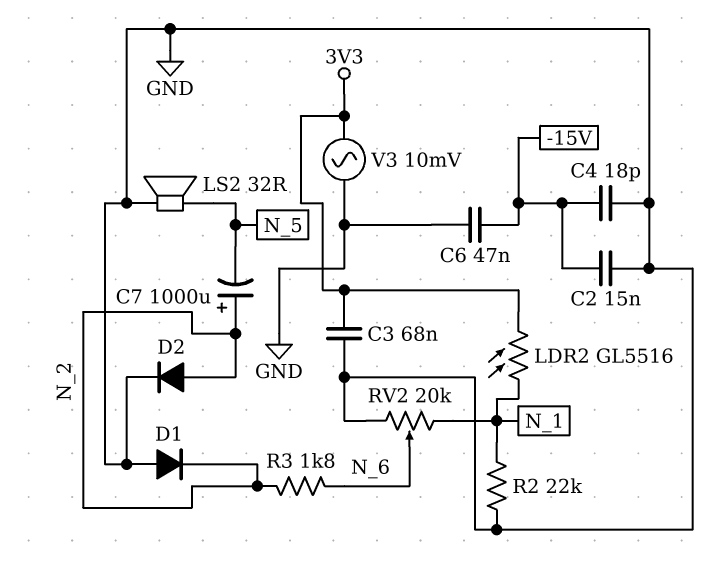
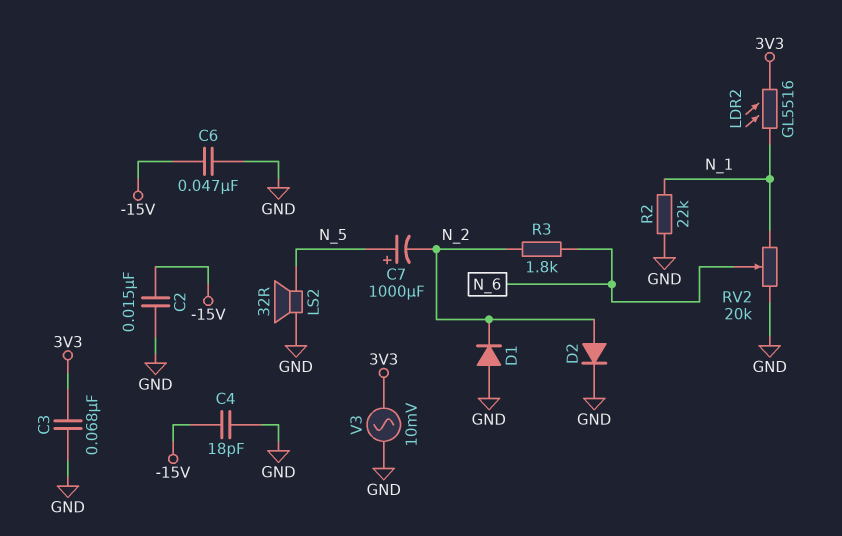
C7: 1000uF (plus N_2, minus N_5) -> 1000uF (plus N_5, minus N_2)

